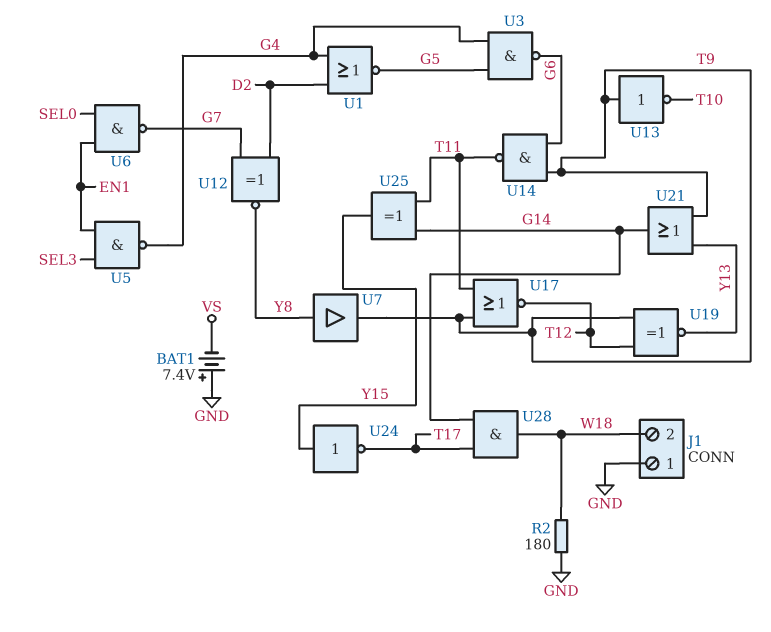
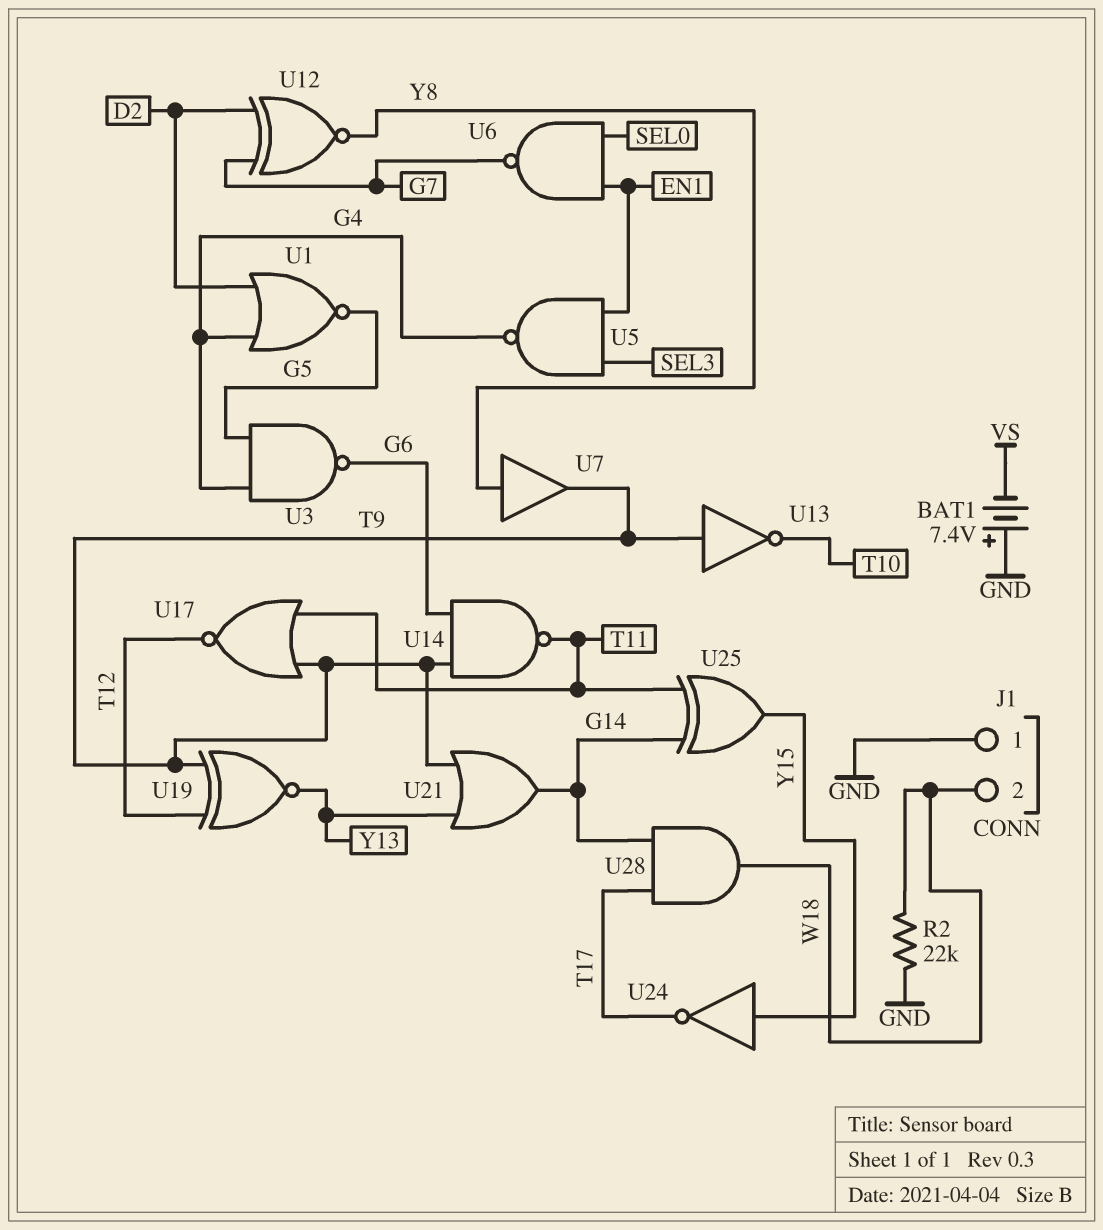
R2: 180 (GND, W18) -> 22k (GND, W18)

